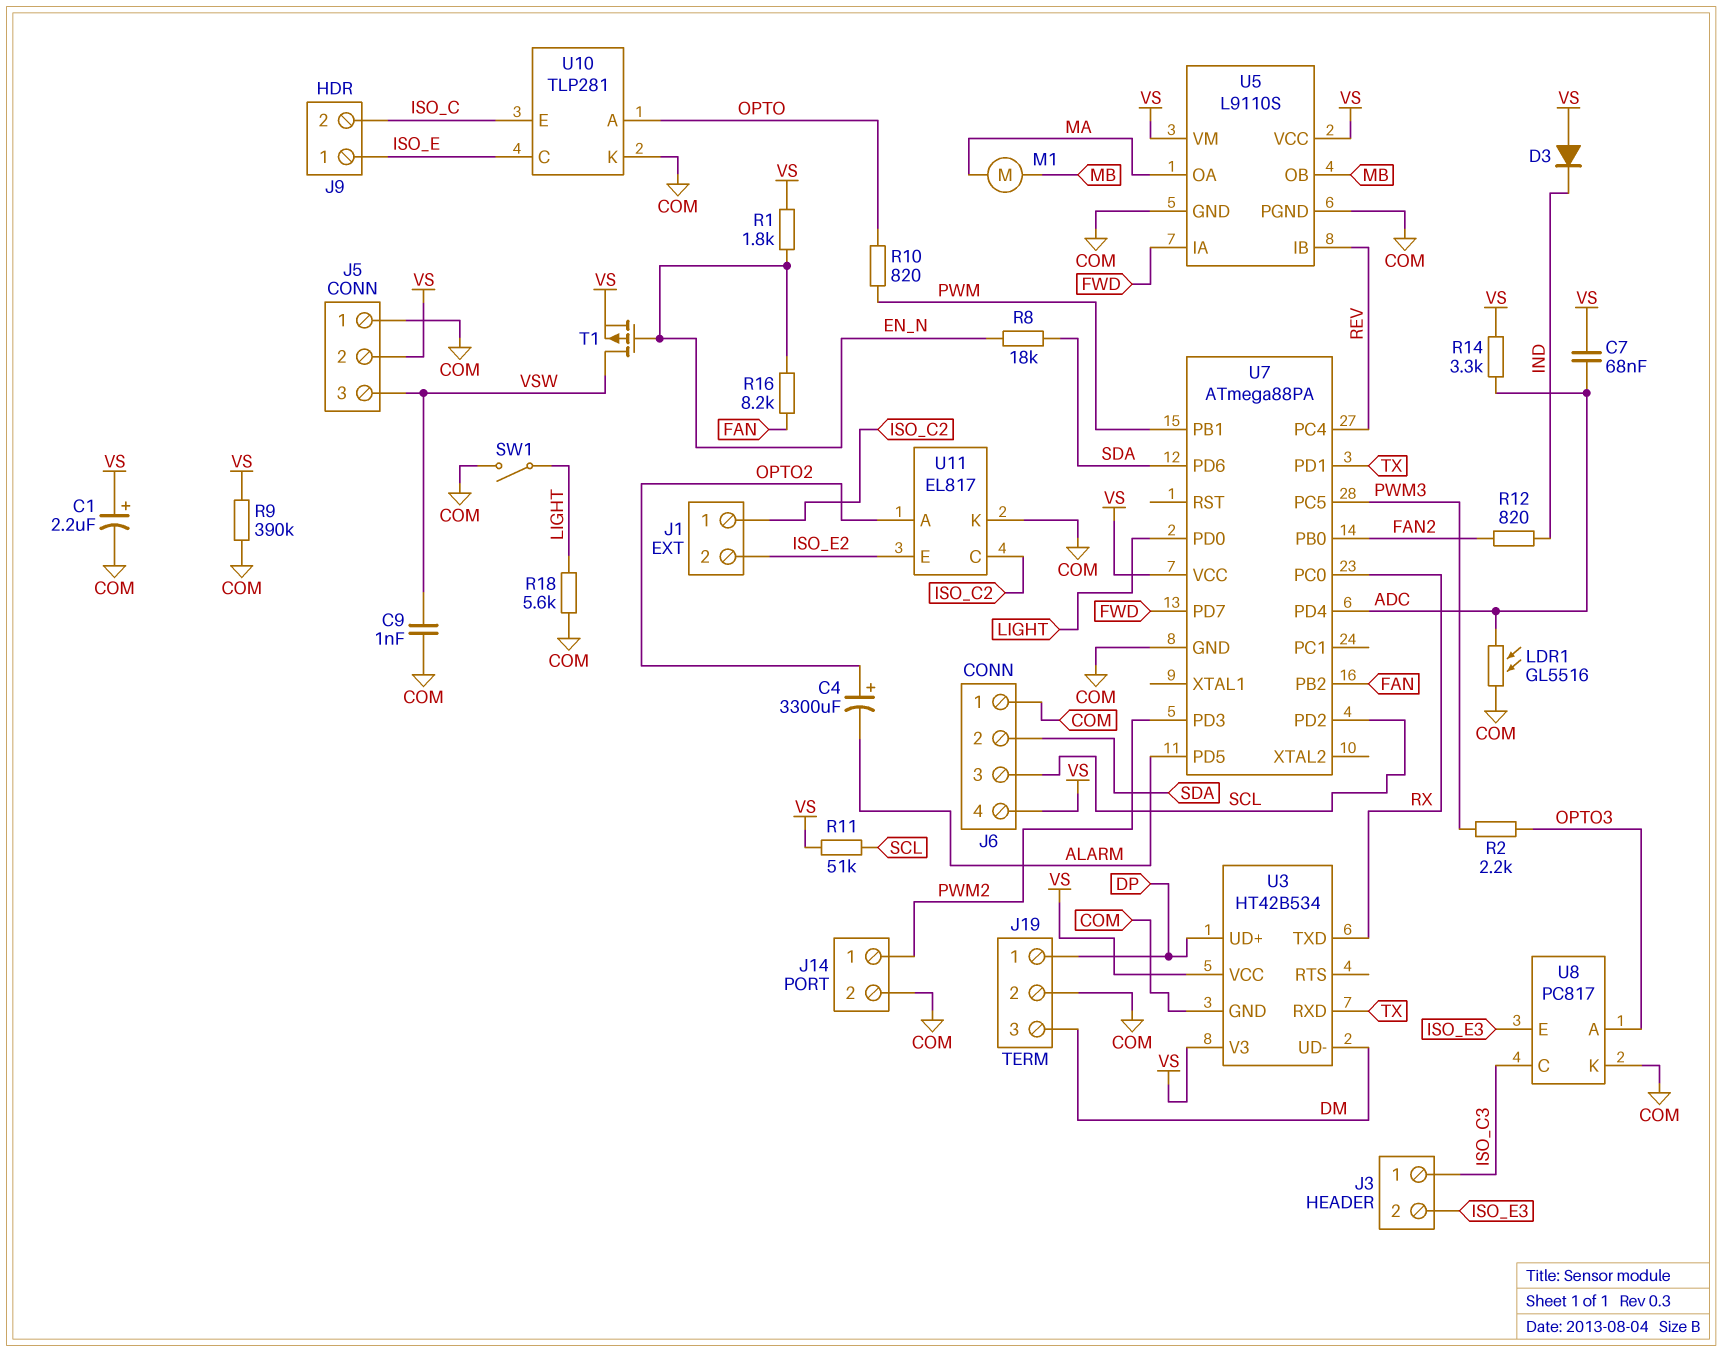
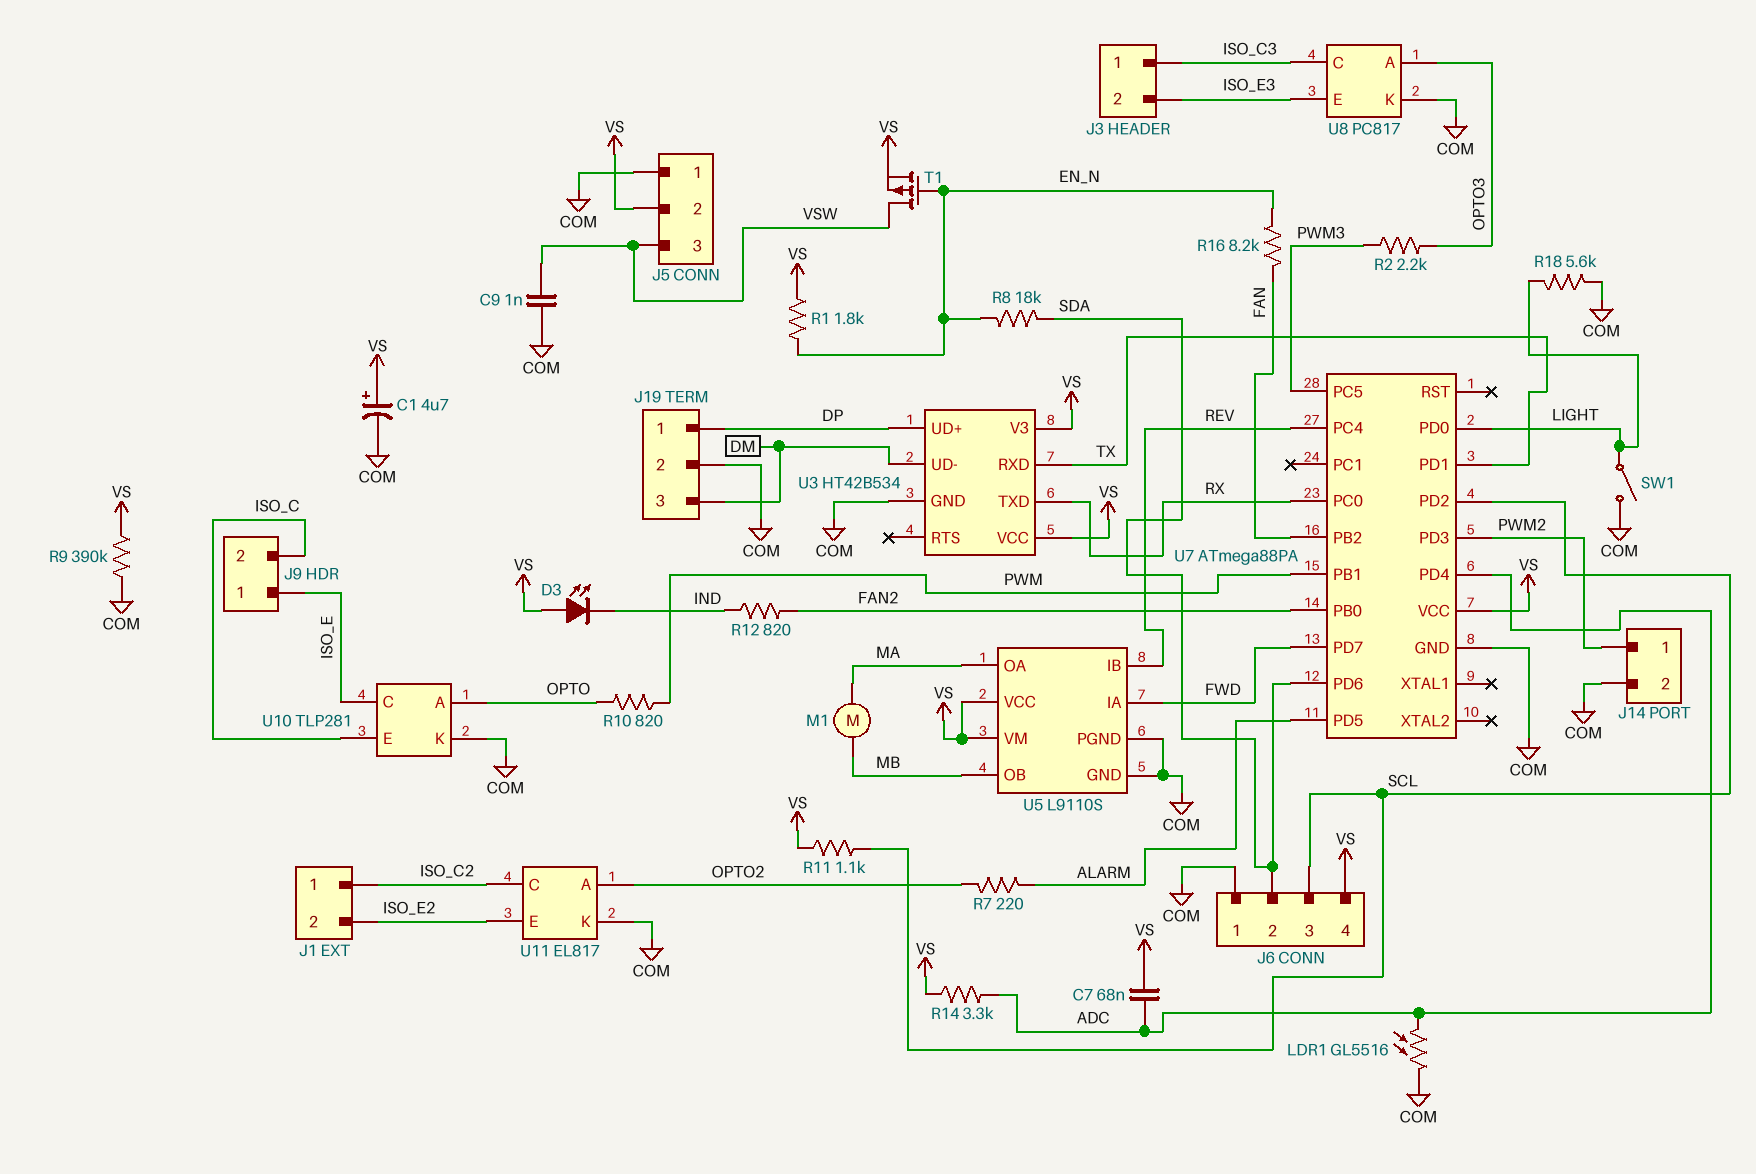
C1: 2.2uF (plus VS, minus COM) -> 4.7uF (plus VS, minus COM)
C4: 3300uF (plus OPTO2, minus ALARM) -> none
D3: diode (A VS, K IND) -> LED (A VS, K IND)
R7: none -> 220 (ALARM, OPTO2)
R11: 51k (SCL, VS) -> 1.1k (SCL, VS)

